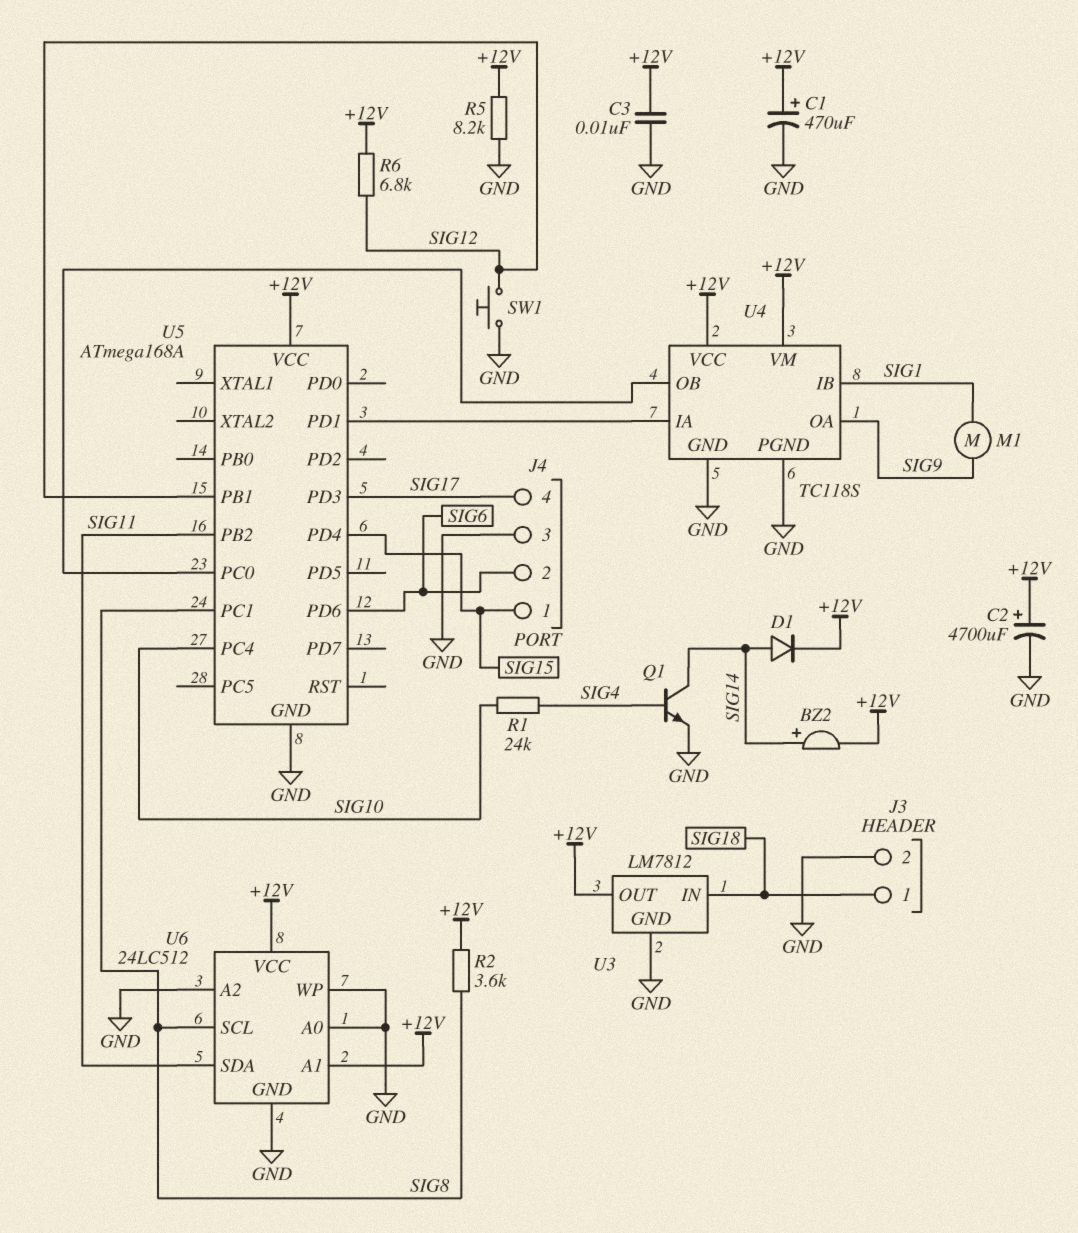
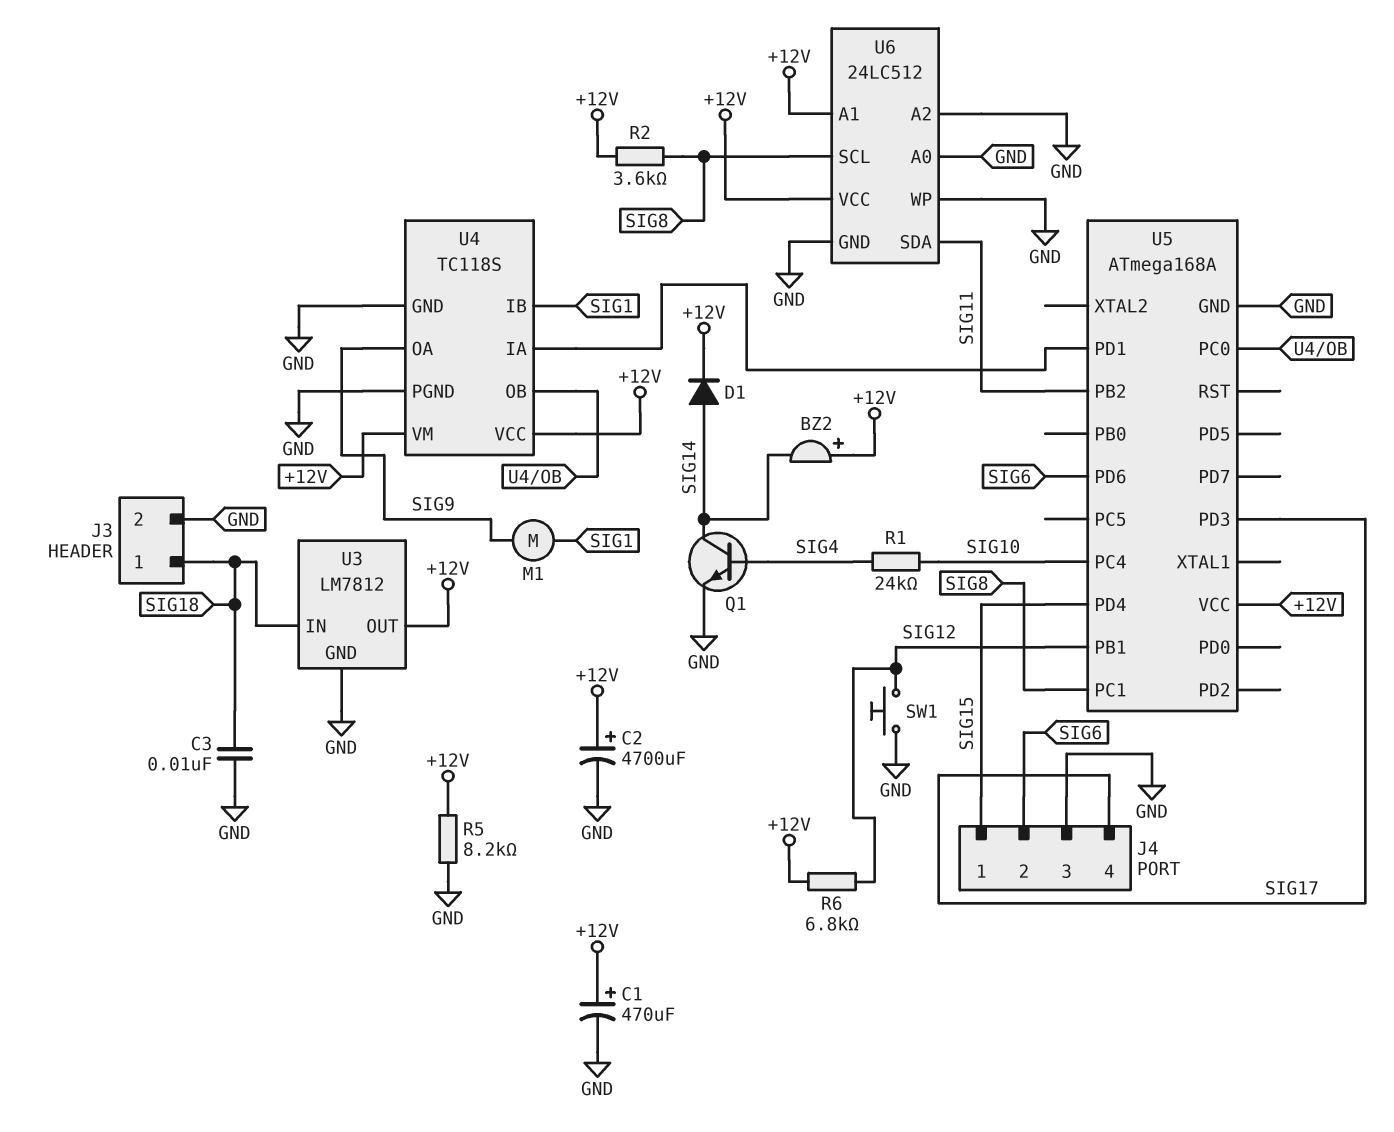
BZ2: buzzer (plus SIG14, minus +12V) -> buzzer (plus +12V, minus SIG14)
C3: 10nF (+12V, GND) -> 10nF (GND, SIG18)

